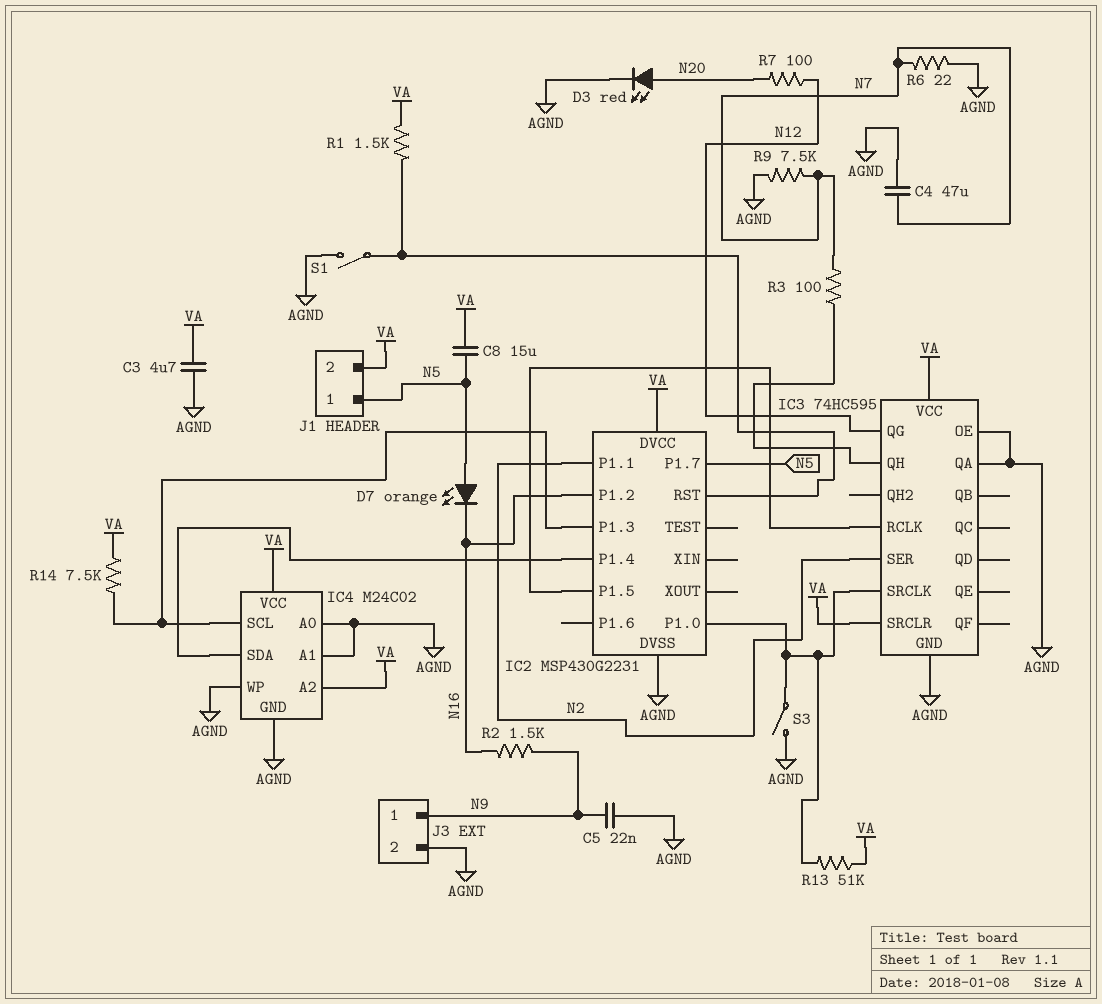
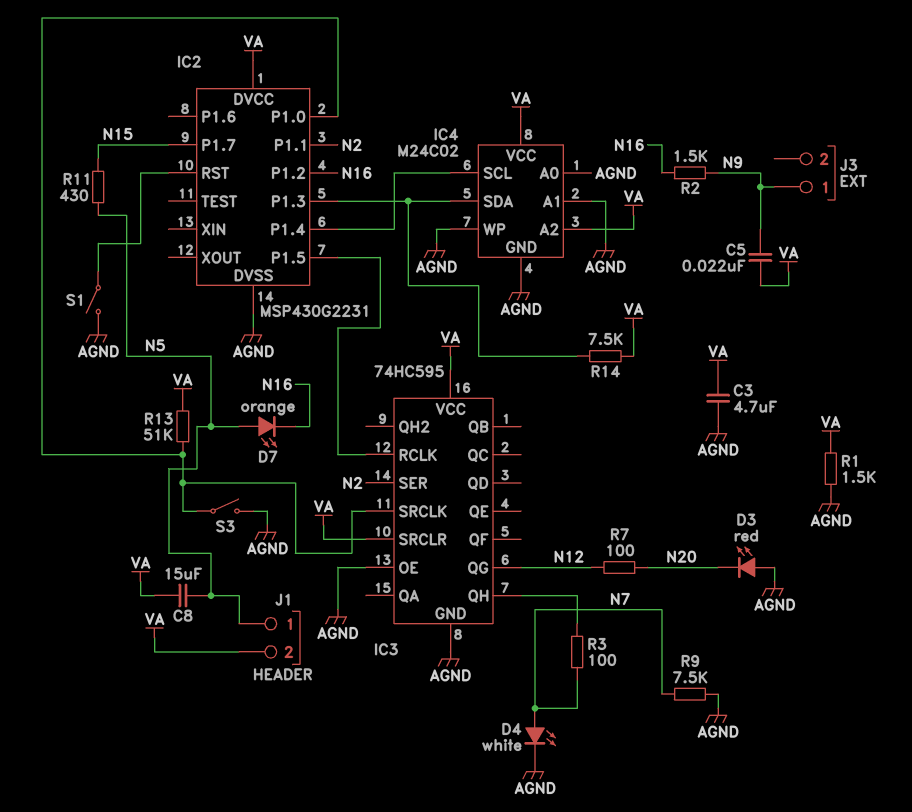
C4: 47uF (AGND, N7) -> none
C5: 22nF (AGND, N9) -> 22nF (N9, VA)
D3: LED red (A N20, K AGND) -> LED red (A AGND, K N20)
D4: none -> LED white (A N7, K AGND)
IC2 pin P1.7: N5 -> N15
IC3 pin QA: AGND -> none
IC4 pin SCL: IC2/P1.3 -> IC2/P1.4
IC4 pin SDA: IC2/P1.4 -> IC2/P1.3
J3 pin 2: AGND -> none
R1: 1.5k (IC2/RST, VA) -> 1.5k (AGND, VA)
R6: 22 (AGND, N7) -> none
R11: none -> 430 (N5, N15)

